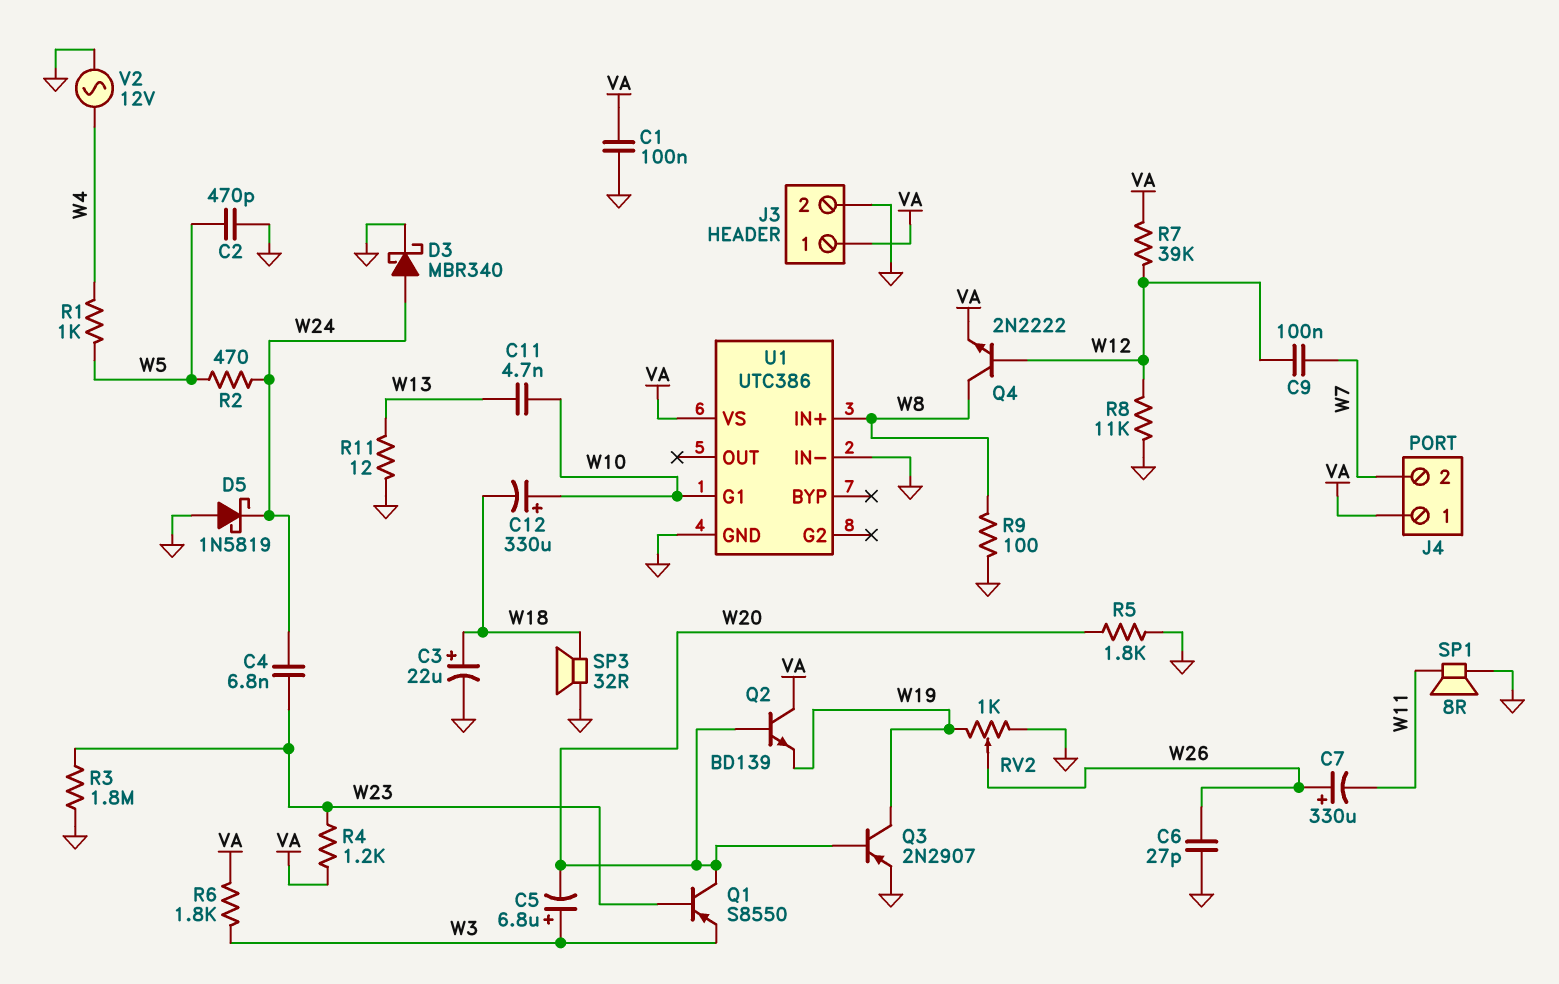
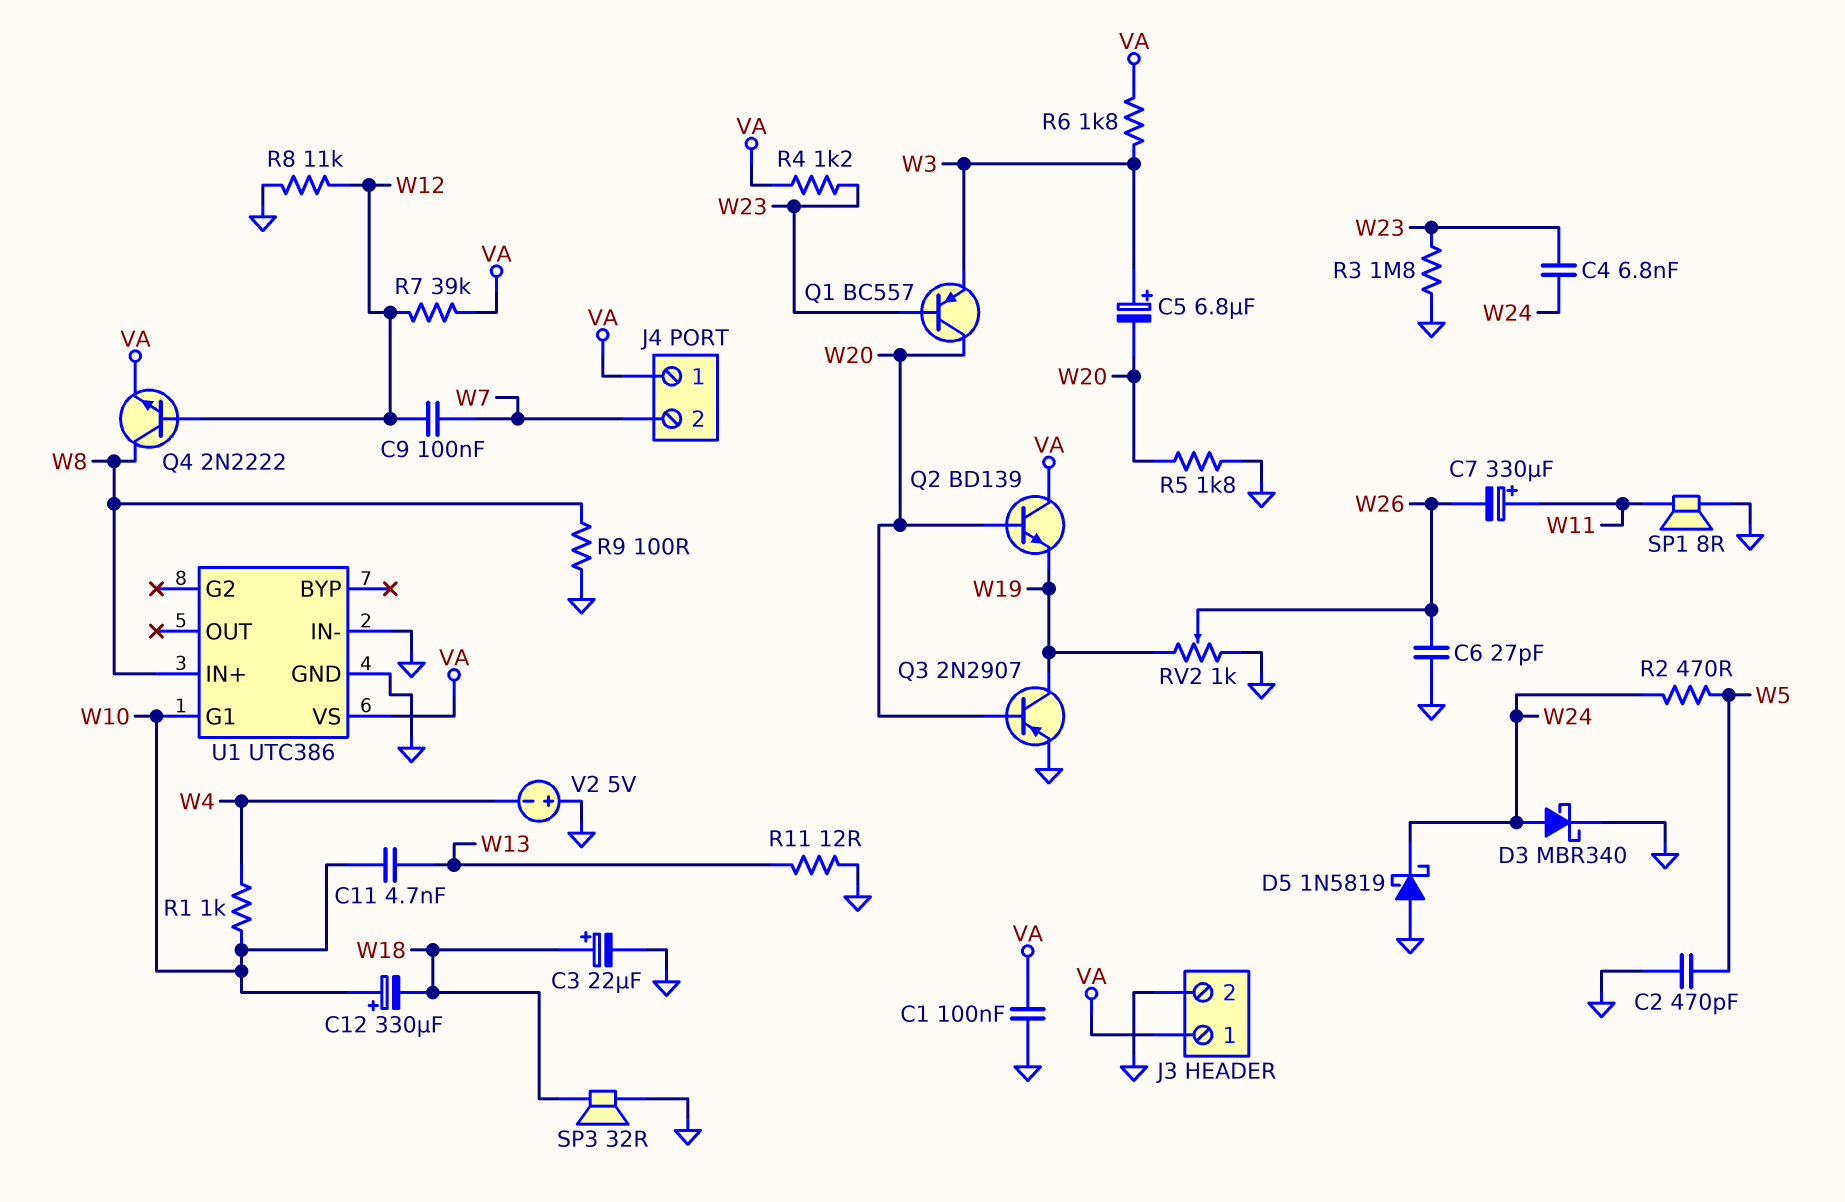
C7: 330uF (plus W26, minus W11) -> 330uF (plus W11, minus W26)
Q1: PNP S8550 (B W23, C W20, E W3) -> PNP BC557 (B W23, C W20, E W3)
R1: 1k (W4, W5) -> 1k (W4, W10)
V2: AC 12V (GND, W4) -> 5V (plus GND, minus W4)

